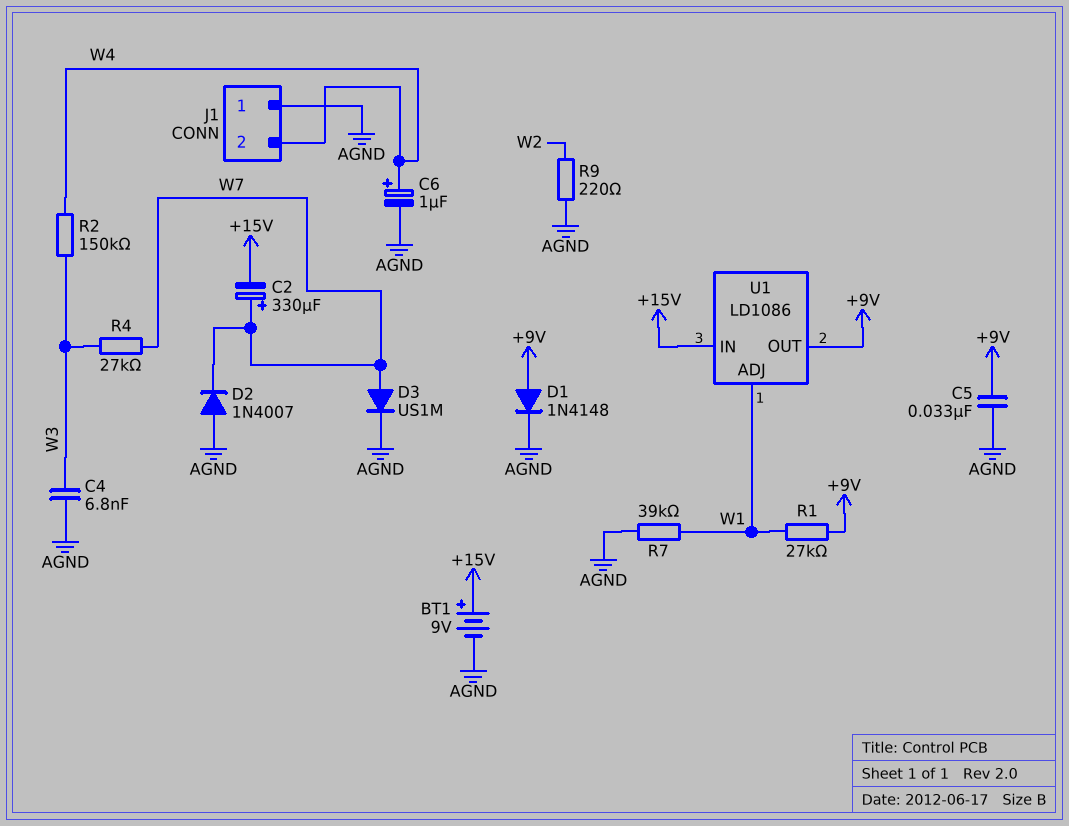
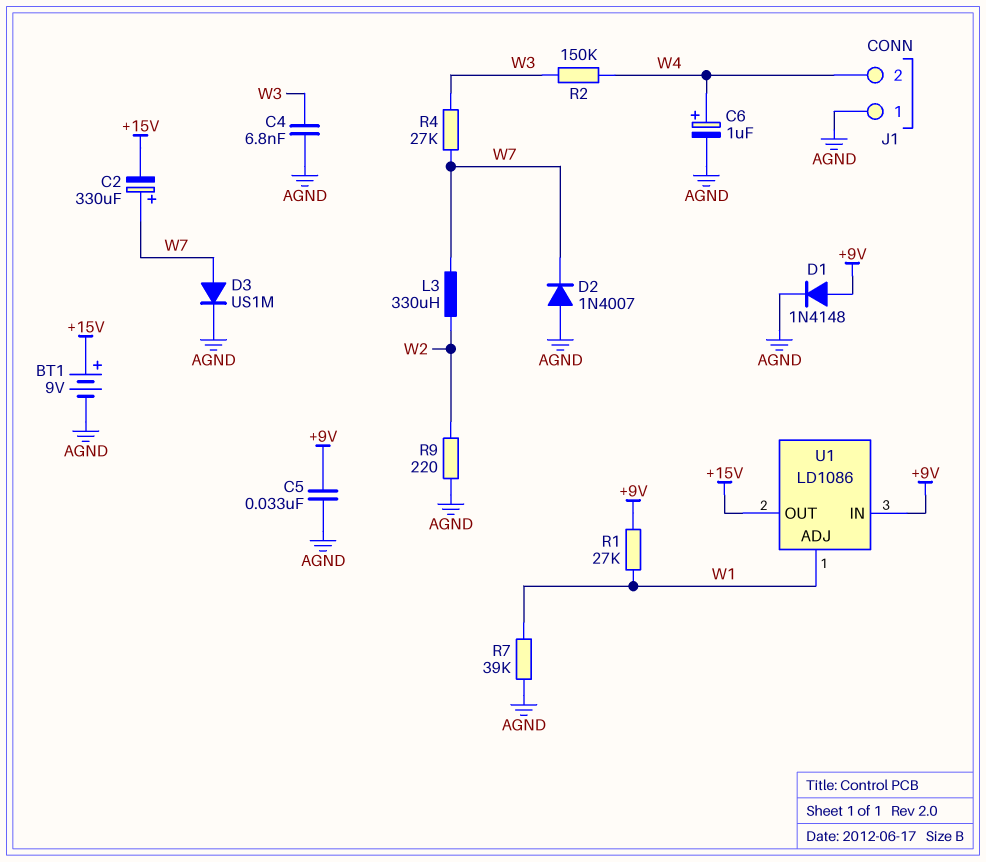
L3: none -> 330uH (W2, W7)
U1 pin IN: +15V -> +9V
U1 pin OUT: +9V -> +15V

